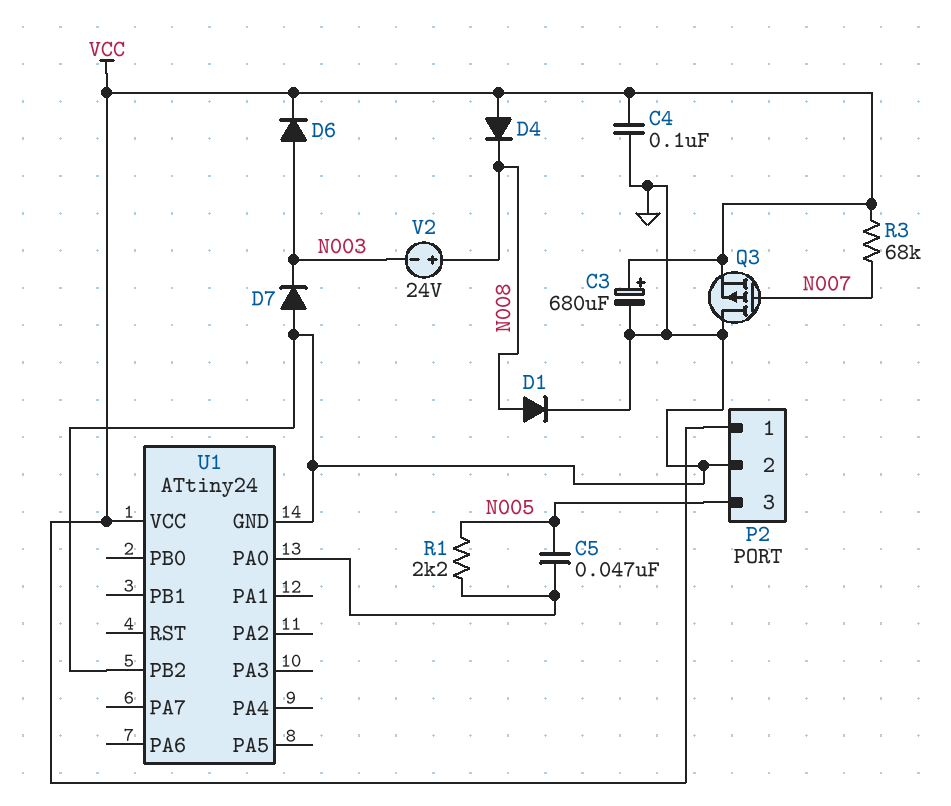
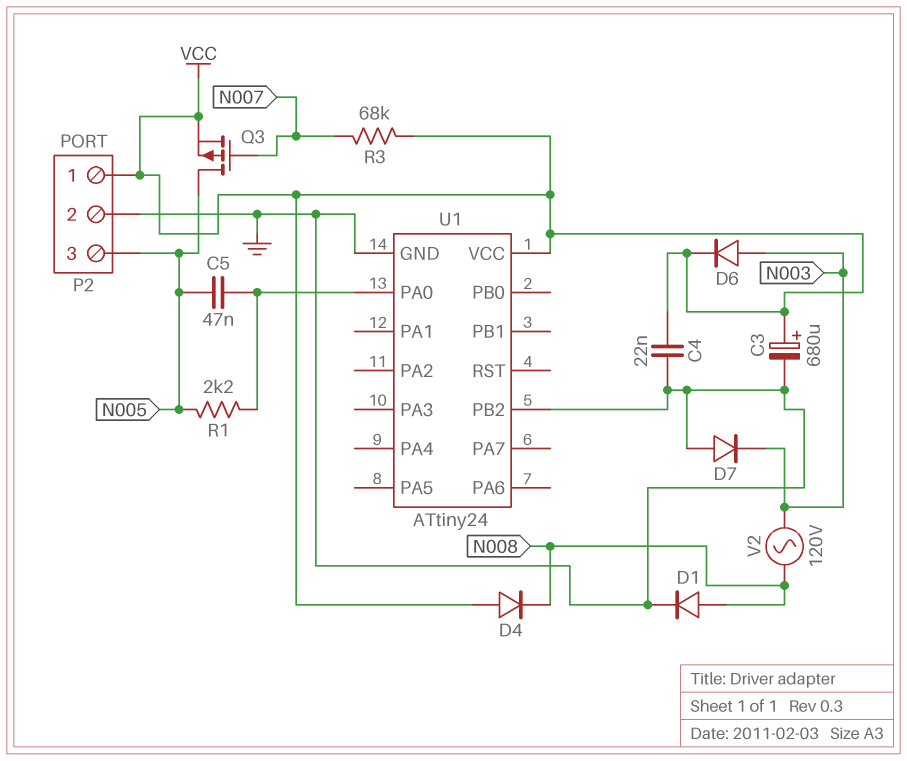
C4: 100nF (GND, VCC) -> 22nF (GND, VCC)
Q3: PMOS (G N007, D GND, S VCC) -> PMOS (G N007, D N005, S VCC)
V2: 24V (plus N008, minus N003) -> AC 120V (N003, N008)

